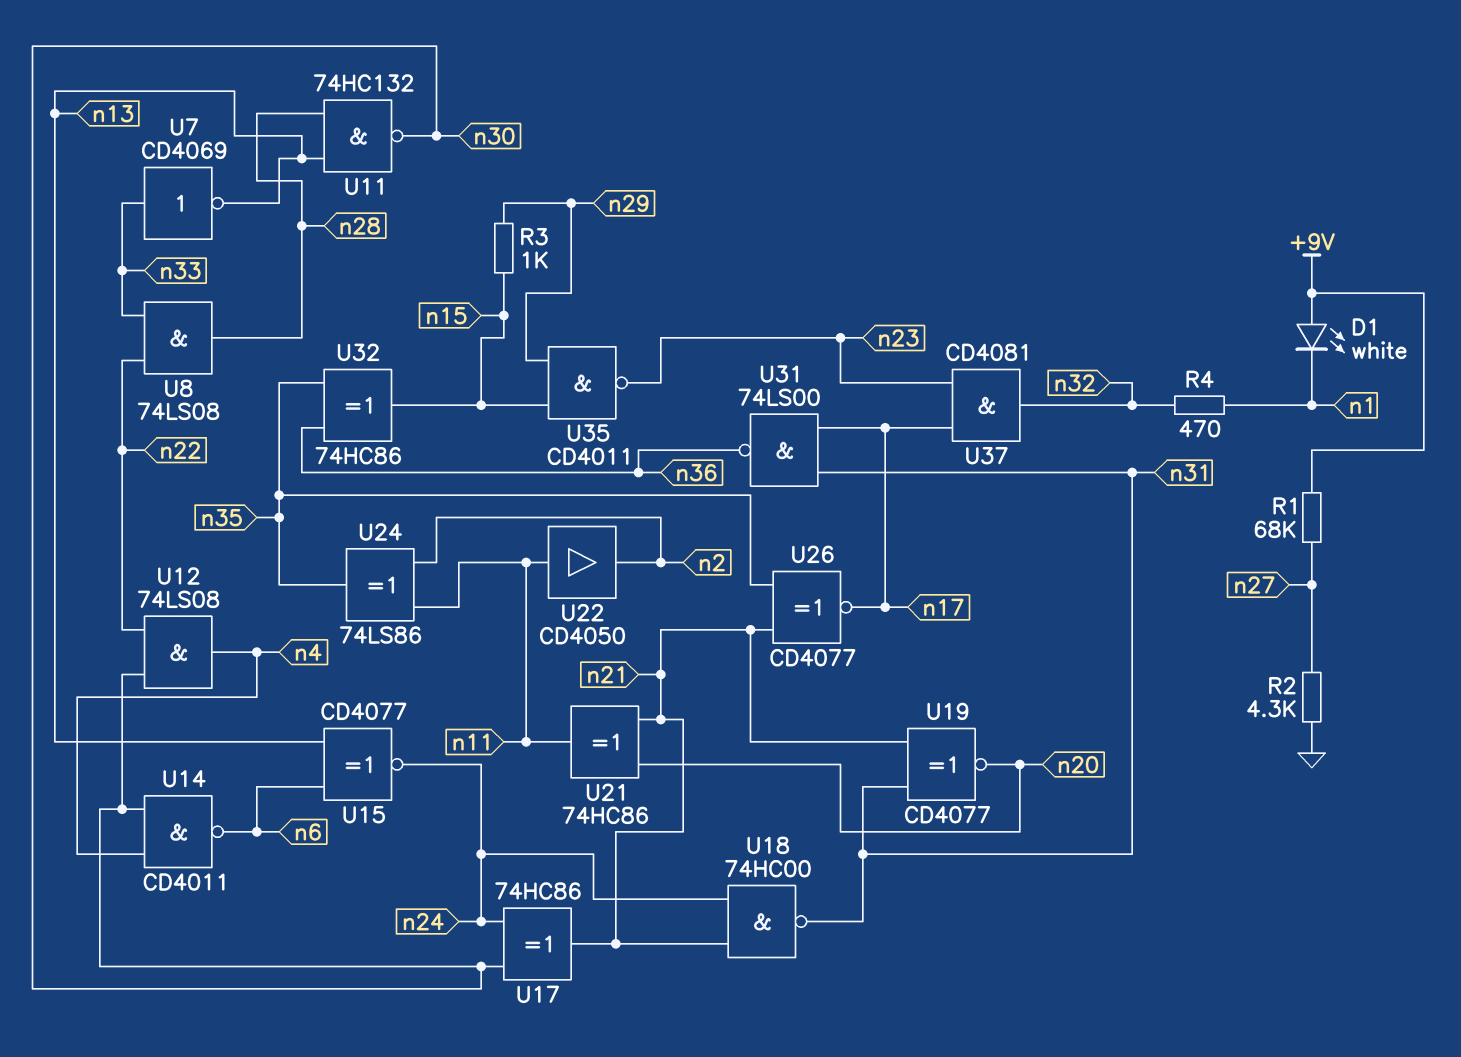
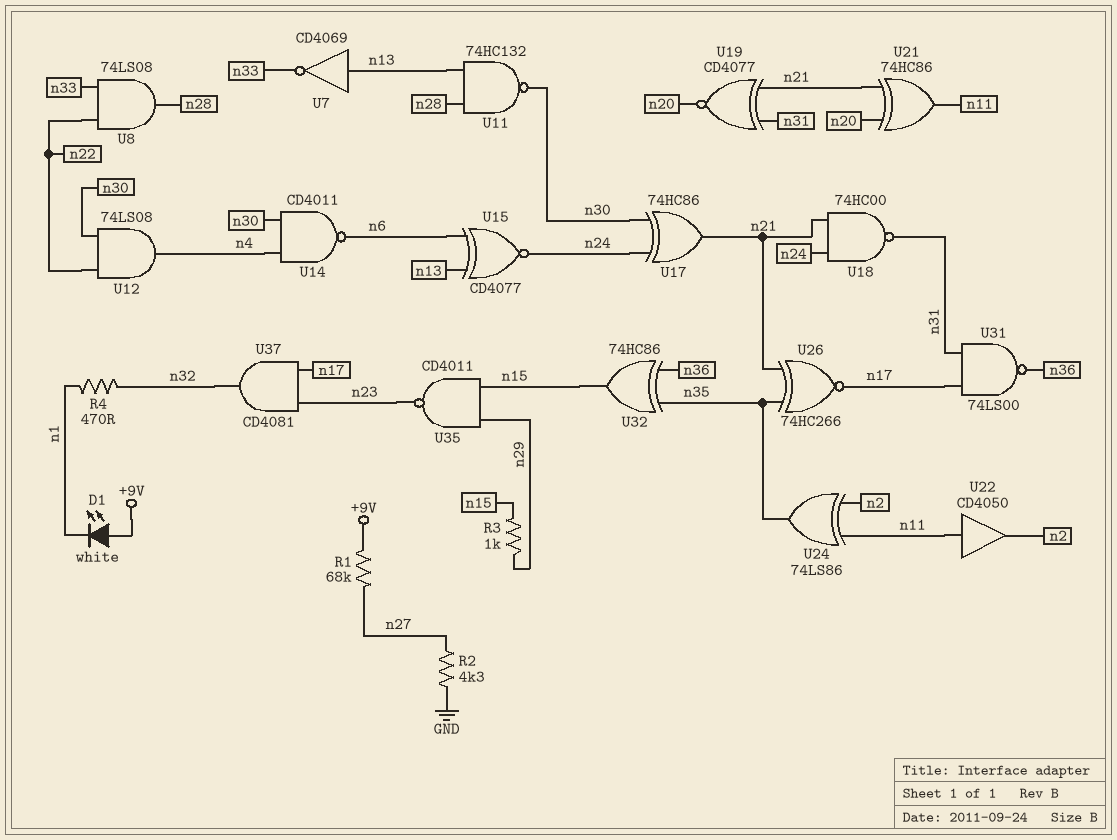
U7: NOT CD4069 (in n33, out n13) -> NOT CD4069 (in n13, out n33)
U26: XNOR CD4077 (in n21, in n35, out n17) -> XNOR 74HC266 (in n21, in n35, out n17)

